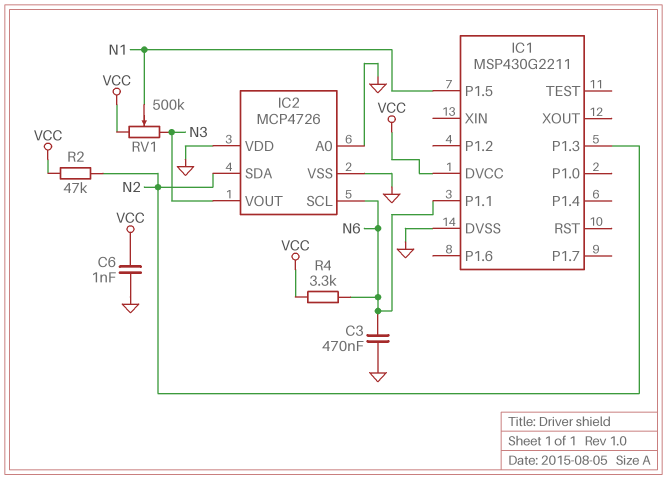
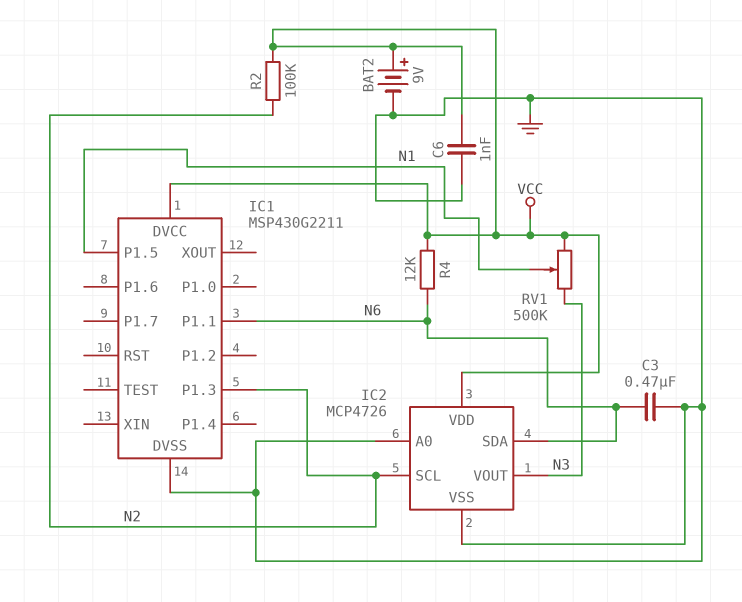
BAT2: none -> 9V (plus VCC, minus GND)
IC2 pin SCL: N6 -> N2
IC2 pin SDA: N2 -> N6
IC2 pin VDD: GND -> VCC
R2: 47k (N2, VCC) -> 100k (N2, VCC)
R4: 3.3k (N6, VCC) -> 12k (N6, VCC)

